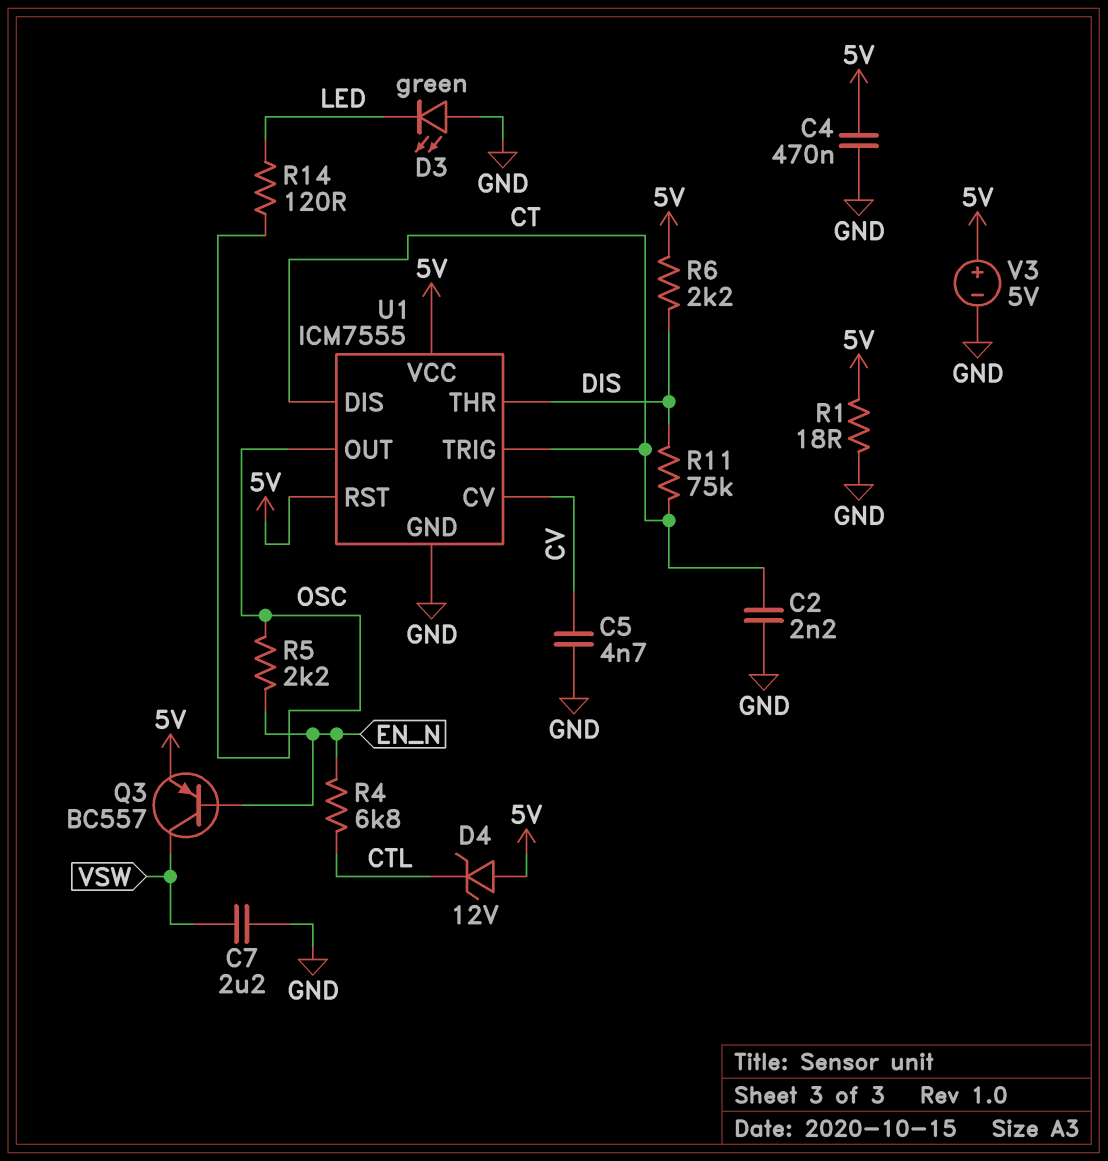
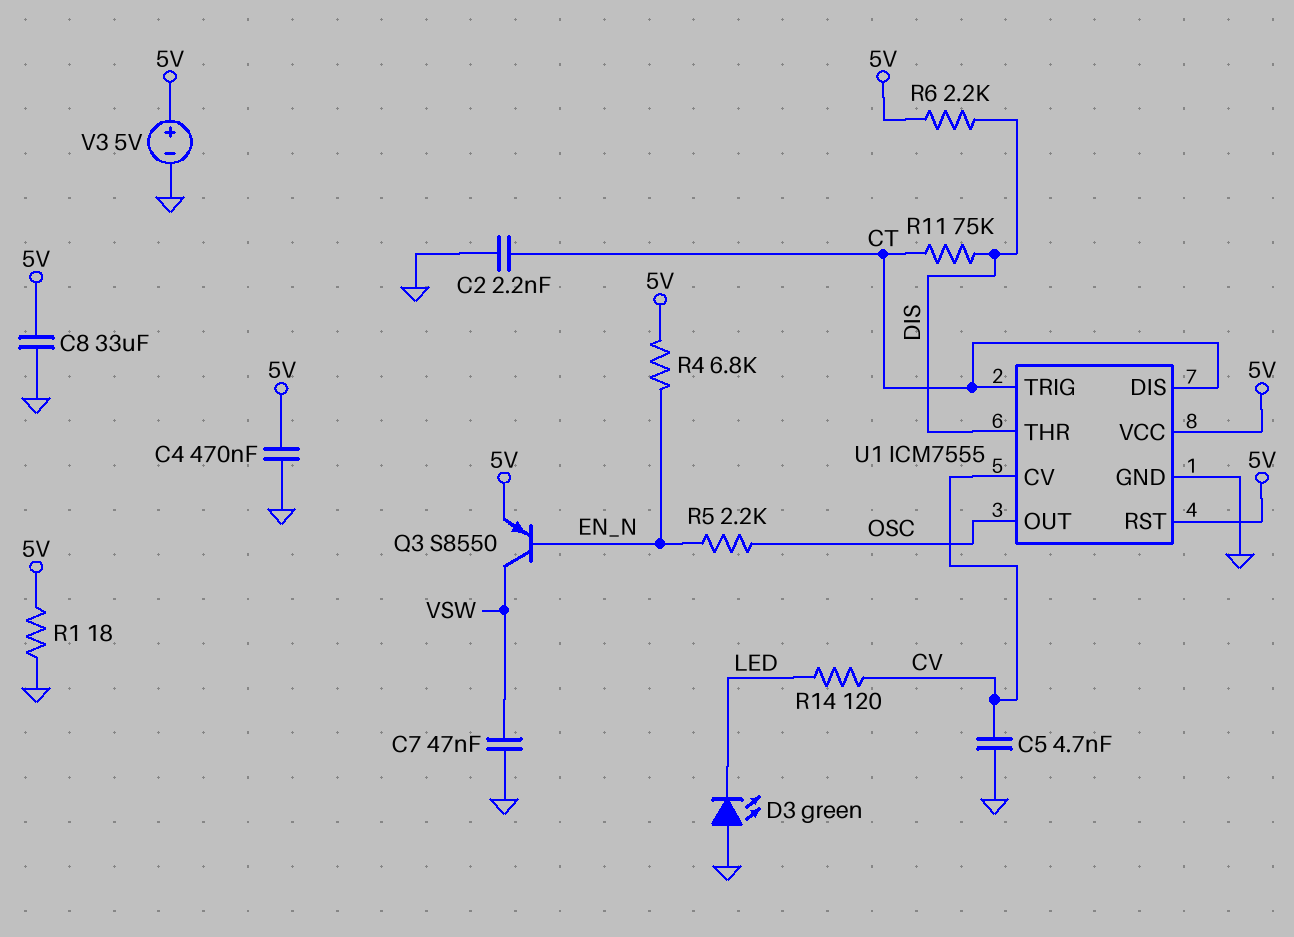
C7: 2.2uF (GND, VSW) -> 47nF (GND, VSW)
C8: none -> 33uF (5V, GND)
D4: zener 12V (A 5V, K CTL) -> none
Q3: PNP BC557 (B EN_N, C VSW, E 5V) -> PNP S8550 (B EN_N, C VSW, E 5V)
R4: 6.8k (CTL, EN_N) -> 6.8k (5V, EN_N)
R14: 120 (LED, OSC) -> 120 (CV, LED)

